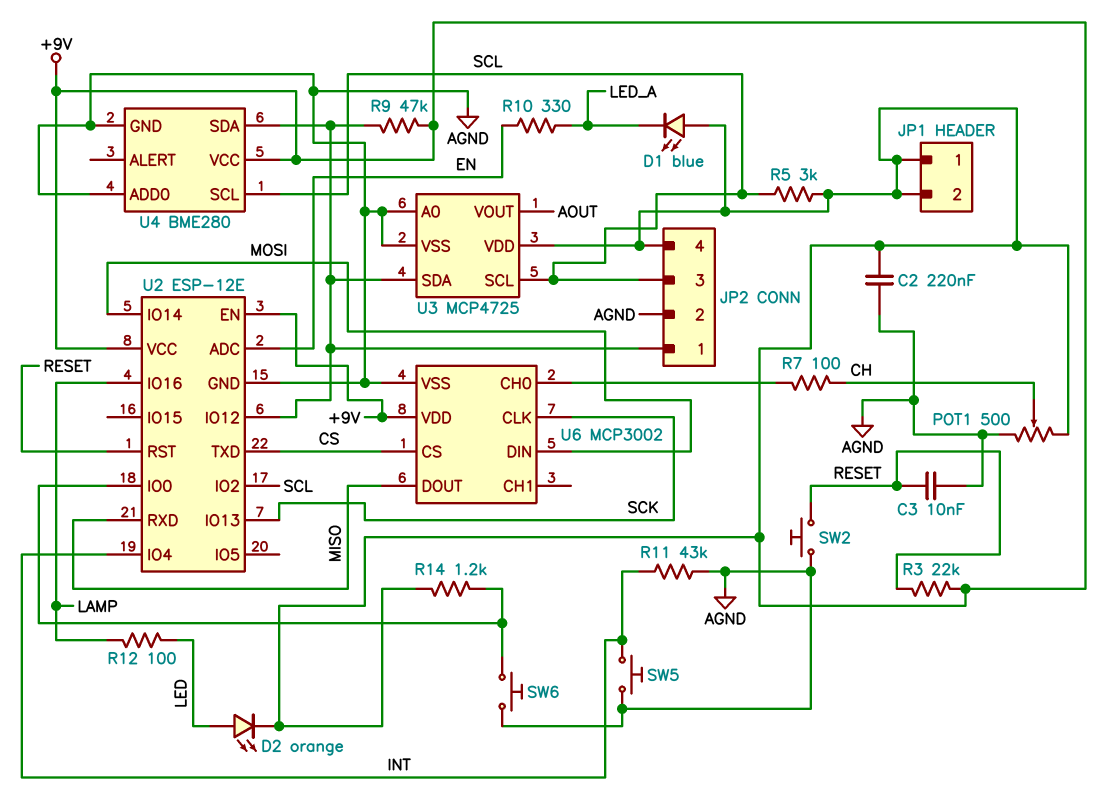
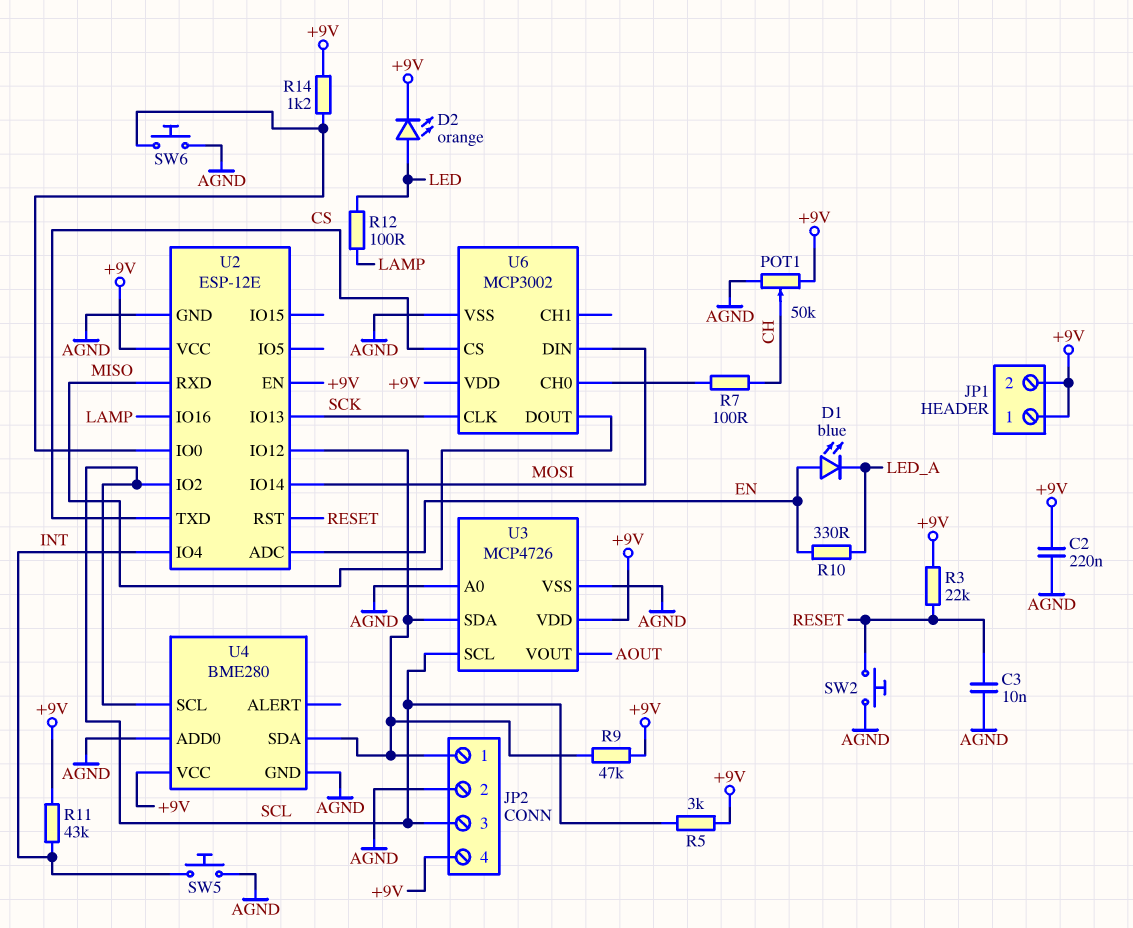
D1: LED blue (A +9V, K LED_A) -> LED blue (A EN, K LED_A)
POT1: 500 (+9V, AGND, wiper CH) -> 50k (+9V, AGND, wiper CH)
R11: 43k (AGND, INT) -> 43k (+9V, INT)
U3: MCP4725 -> MCP4726

